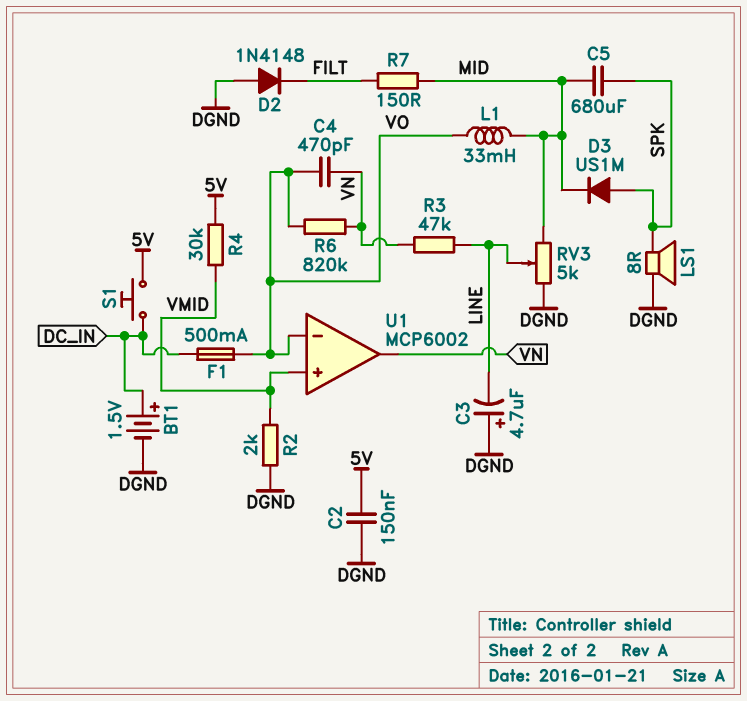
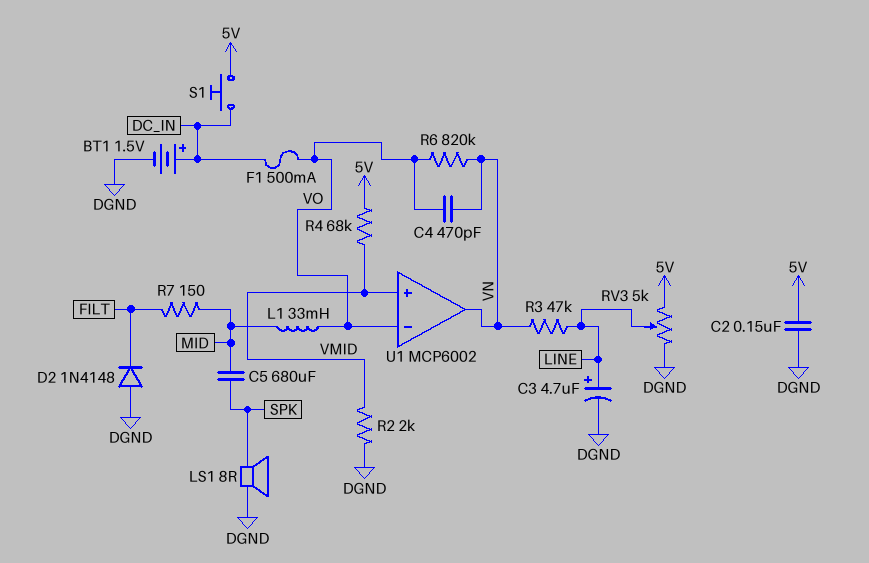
C3: 4.7uF (plus DGND, minus LINE) -> 4.7uF (plus LINE, minus DGND)
D3: diode US1M (A SPK, K MID) -> none
R4: 30k (5V, VMID) -> 68k (5V, VMID)
RV3: 5k (DGND, MID, wiper LINE) -> 5k (5V, DGND, wiper LINE)

